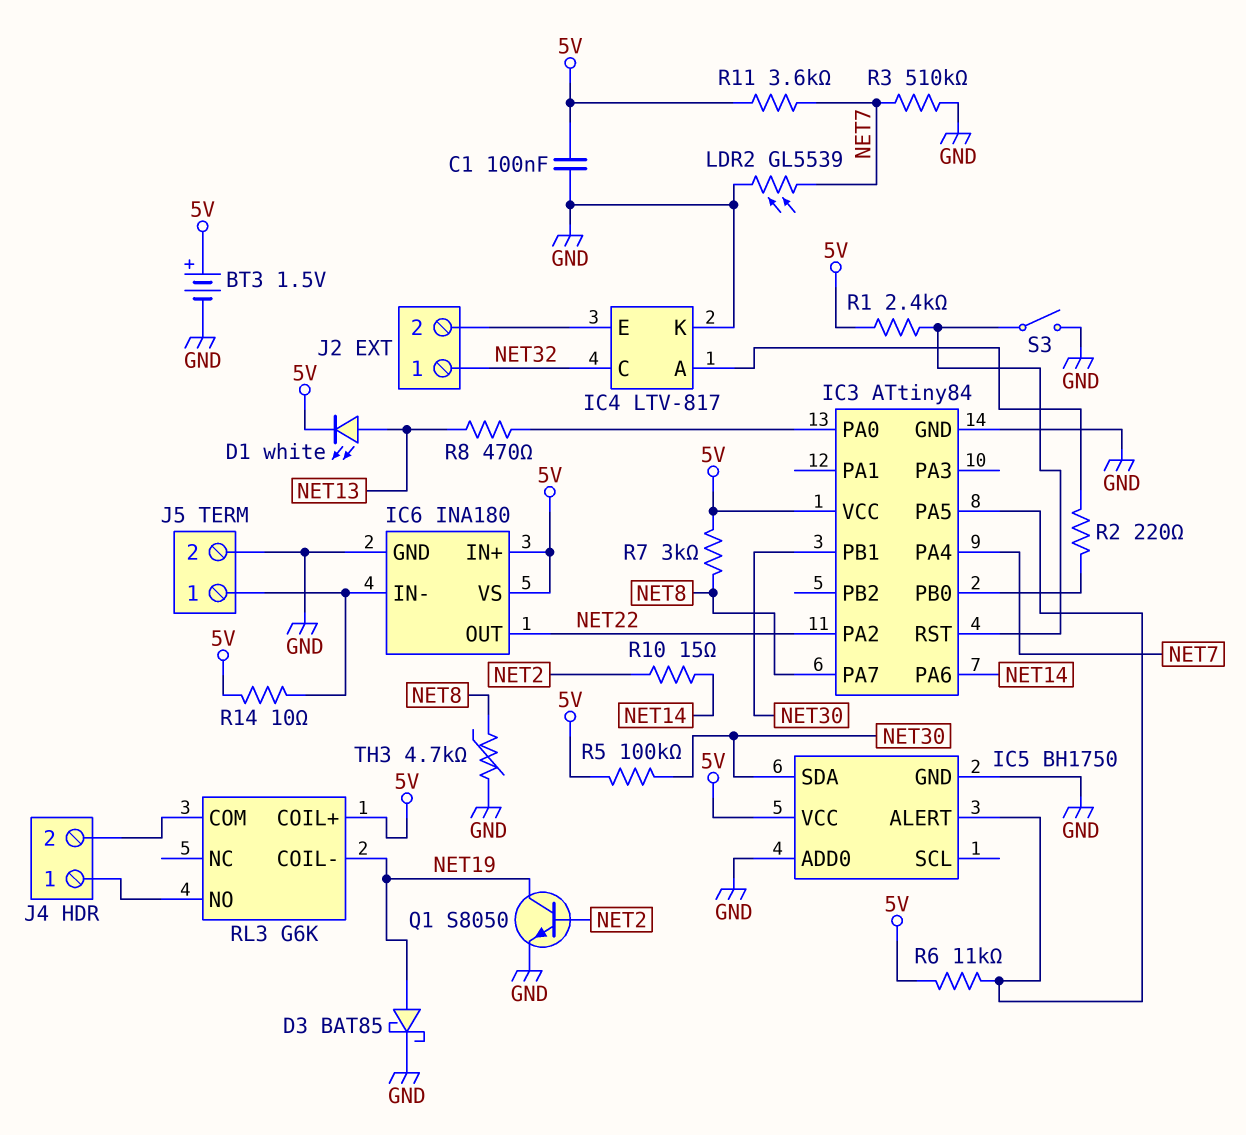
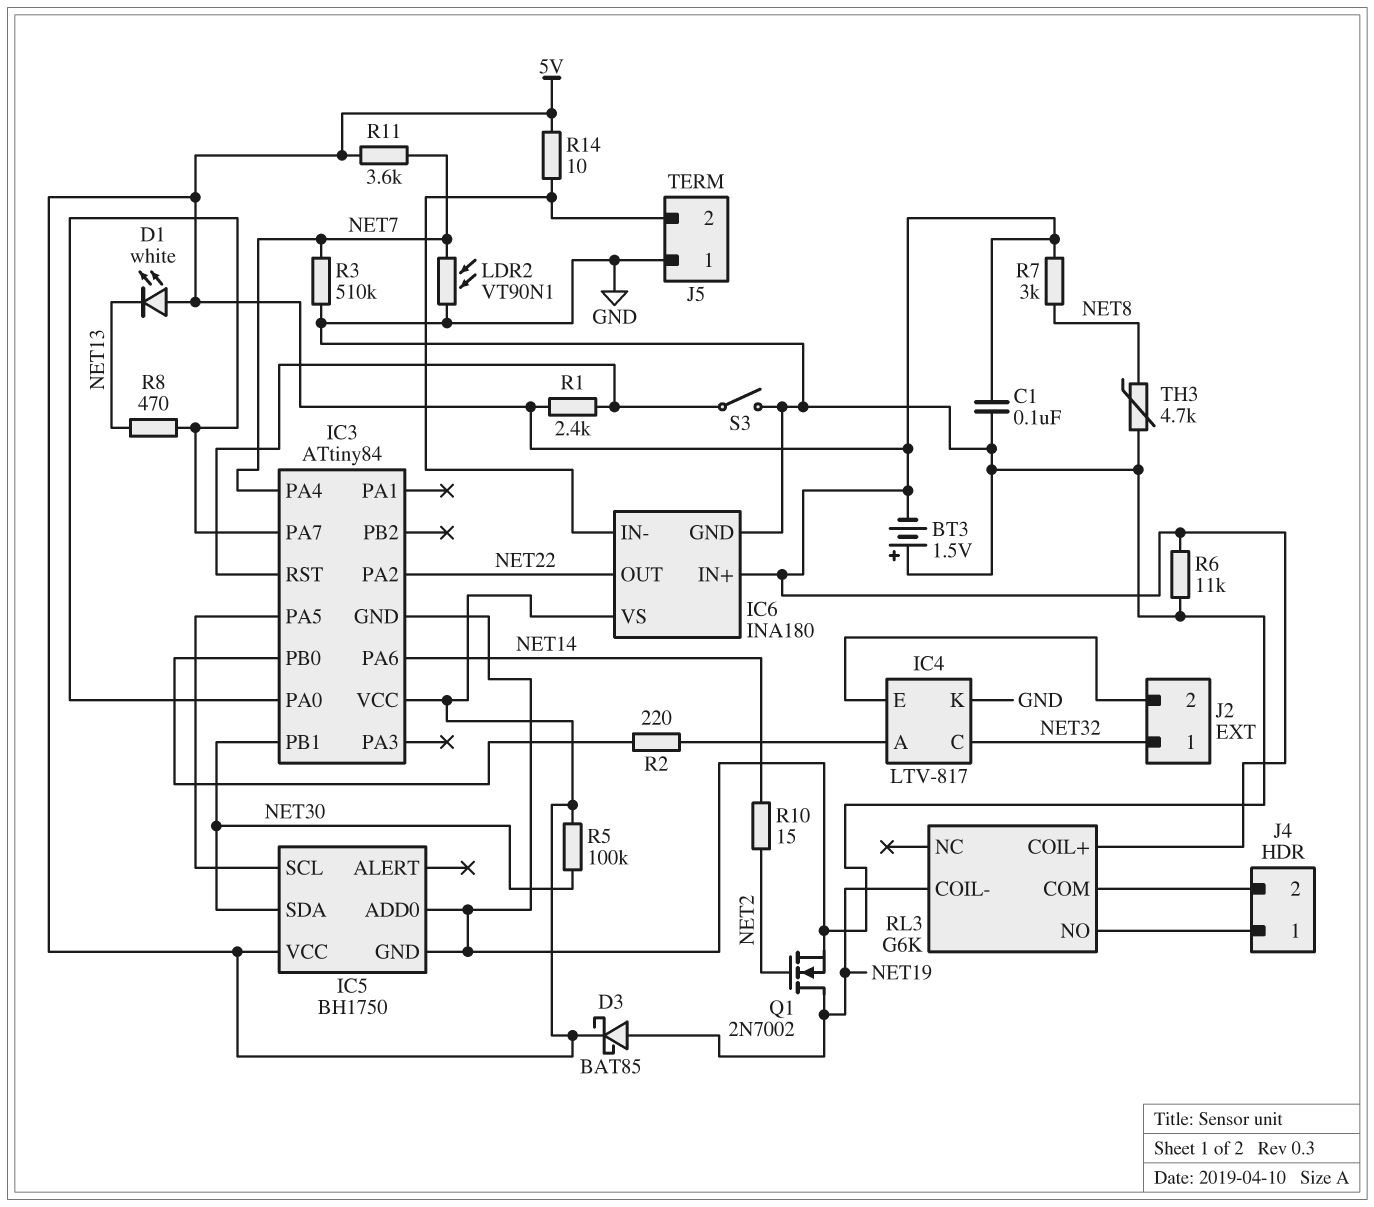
BT3: 1.5V (plus 5V, minus GND) -> 1.5V (plus GND, minus 5V)
D1: LED white (A NET13, K 5V) -> LED white (A 5V, K NET13)
D3: schottky BAT85 (A NET19, K GND) -> schottky BAT85 (A NET19, K 5V)
IC3 pin PA7: NET8 -> IC3/PA0
IC5 pin ALERT: IC3/PA5 -> none
IC5 pin SCL: none -> IC3/PA5
J5 pin 1: IC6/IN- -> GND
J5 pin 2: GND -> IC6/IN-
LDR2: GL5539 (GND, NET7) -> VT90N1 (GND, NET7)
Q1: NPN S8050 (B NET2, C NET19, E GND) -> NMOS 2N7002 (G NET2, D NET19, S GND)
R6: 11k (5V, IC3/PA5) -> 11k (5V, GND)

